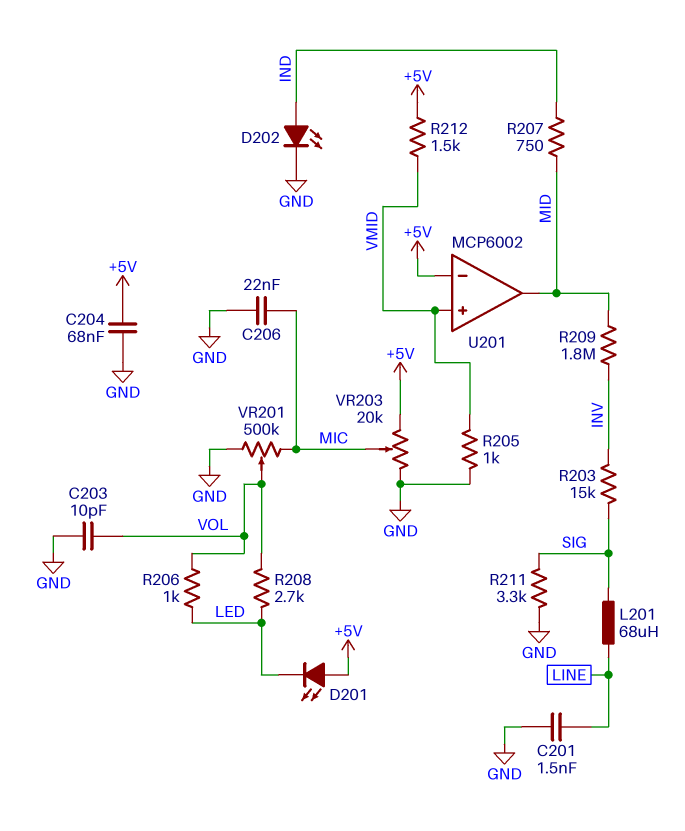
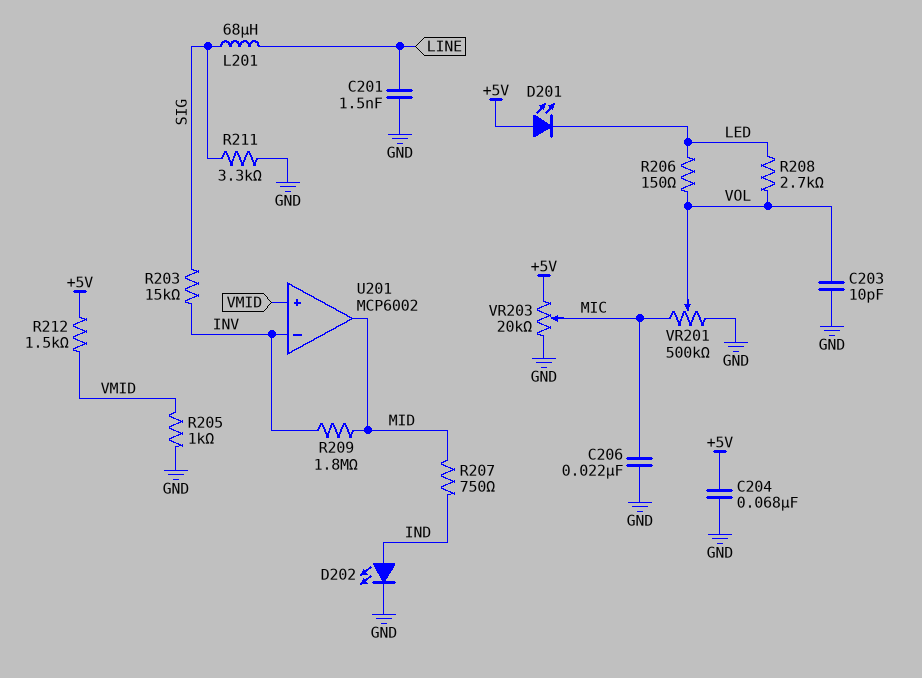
R206: 1k (LED, VOL) -> 150 (LED, VOL)
U201 pin in-: +5V -> INV

